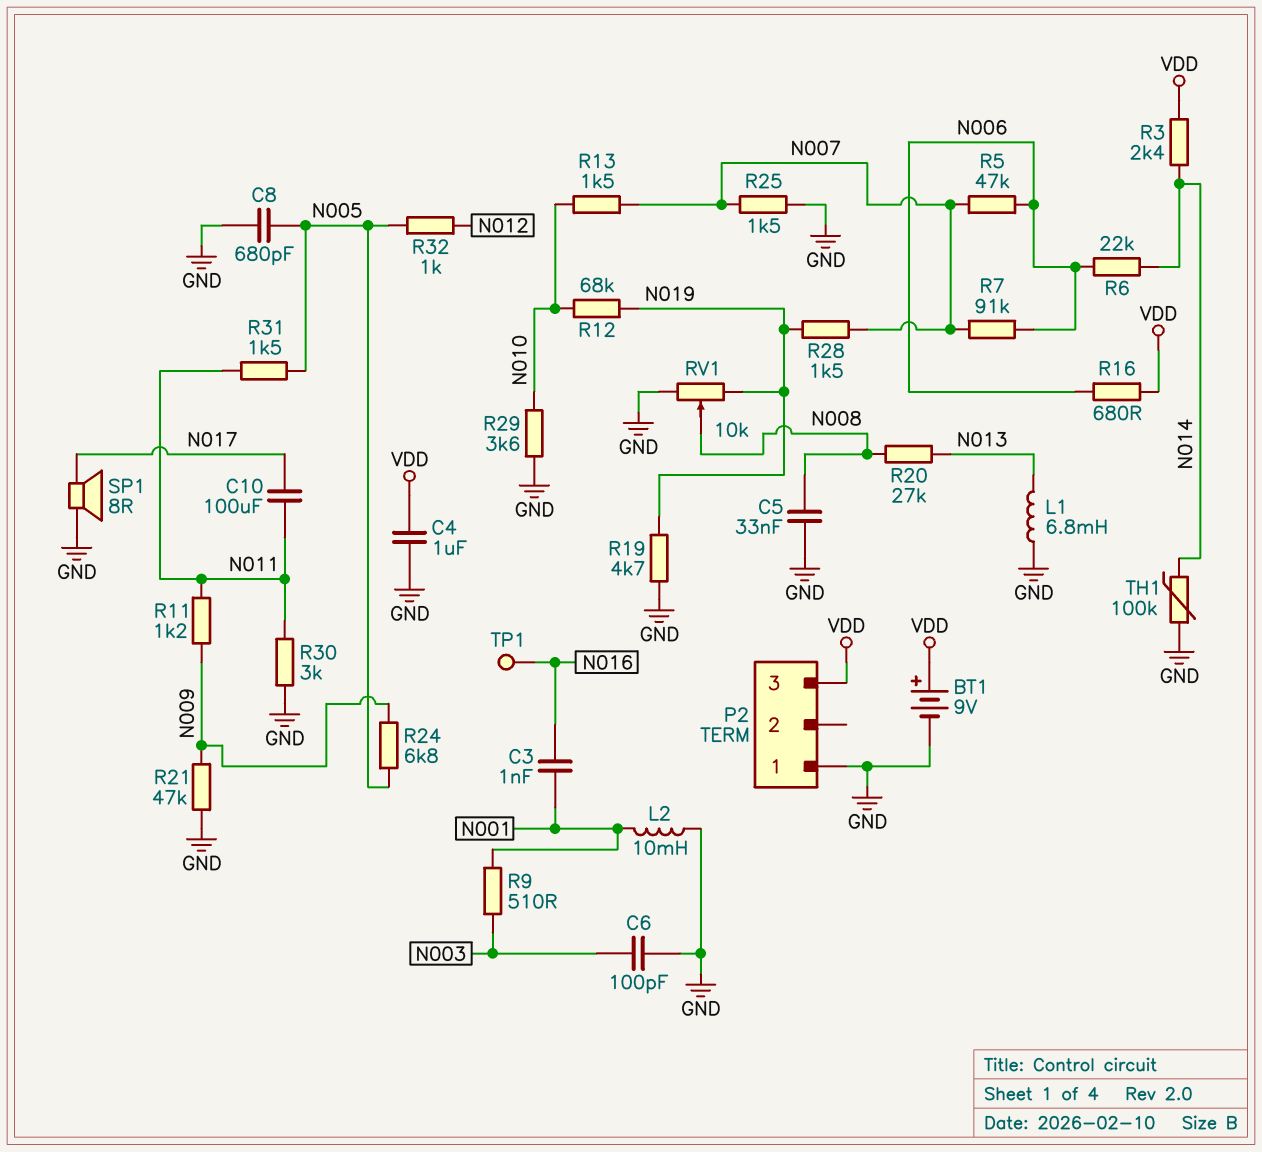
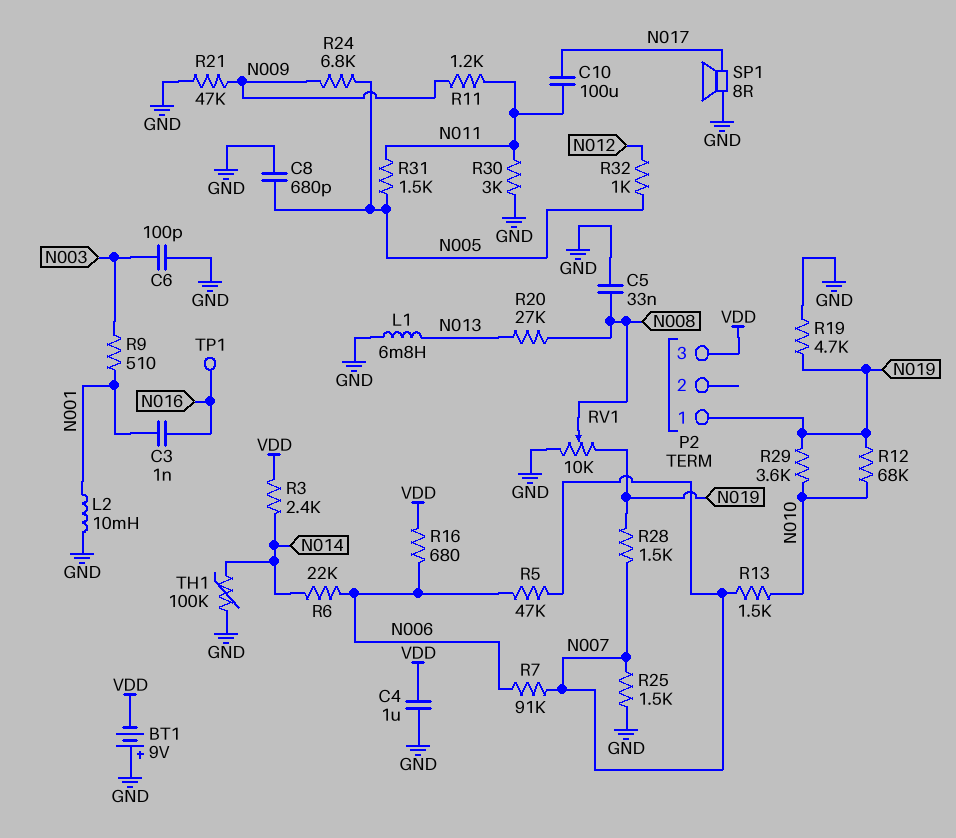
BT1: 9V (plus VDD, minus GND) -> 9V (plus GND, minus VDD)
P2 pin 1: GND -> N019
R29: 3.6k (GND, N010) -> 3.6k (N010, N019)

